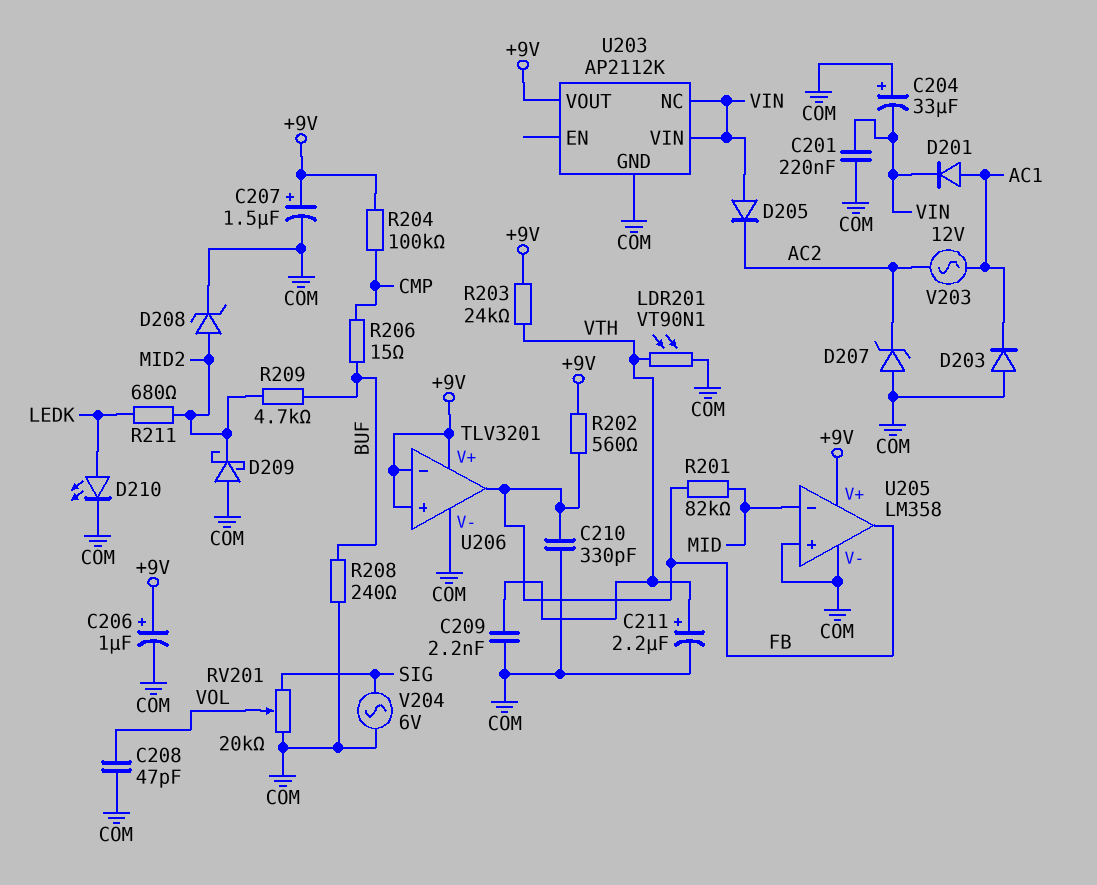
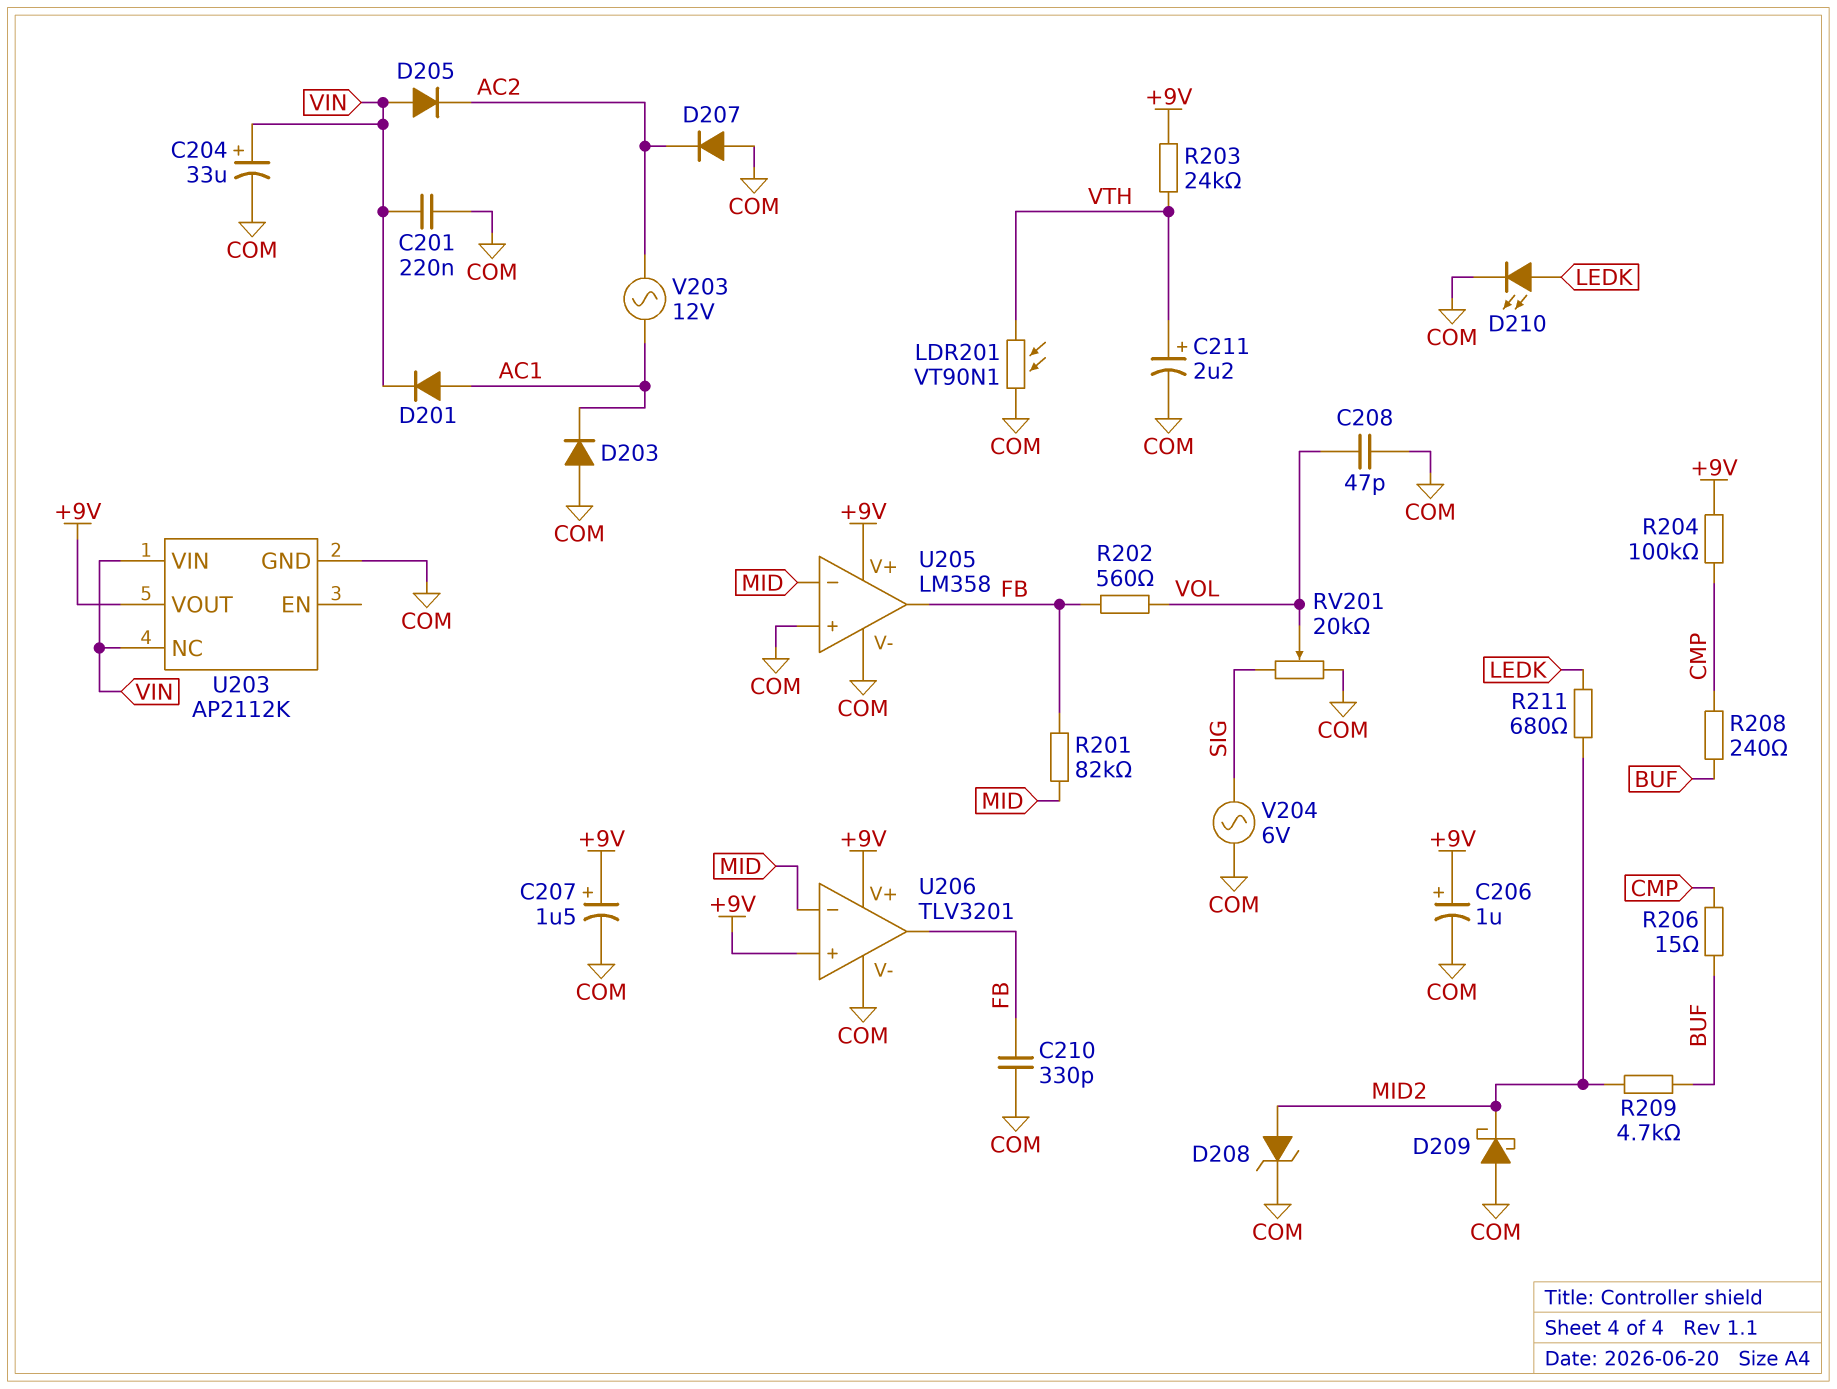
C204: 33uF (plus COM, minus VIN) -> 33uF (plus VIN, minus COM)
C209: 2.2nF (COM, VTH) -> none
D207: zener (A COM, K AC2) -> diode (A COM, K AC2)
R202: 560 (+9V, FB) -> 560 (FB, VOL)
R208: 240 (BUF, COM) -> 240 (BUF, CMP)
U206 pin in-: +9V -> MID

